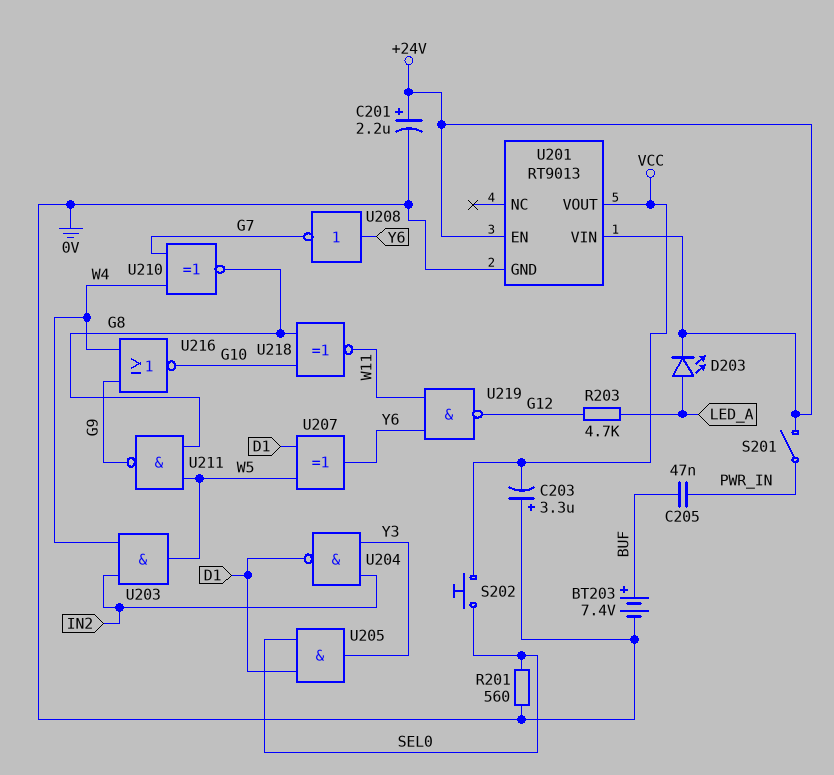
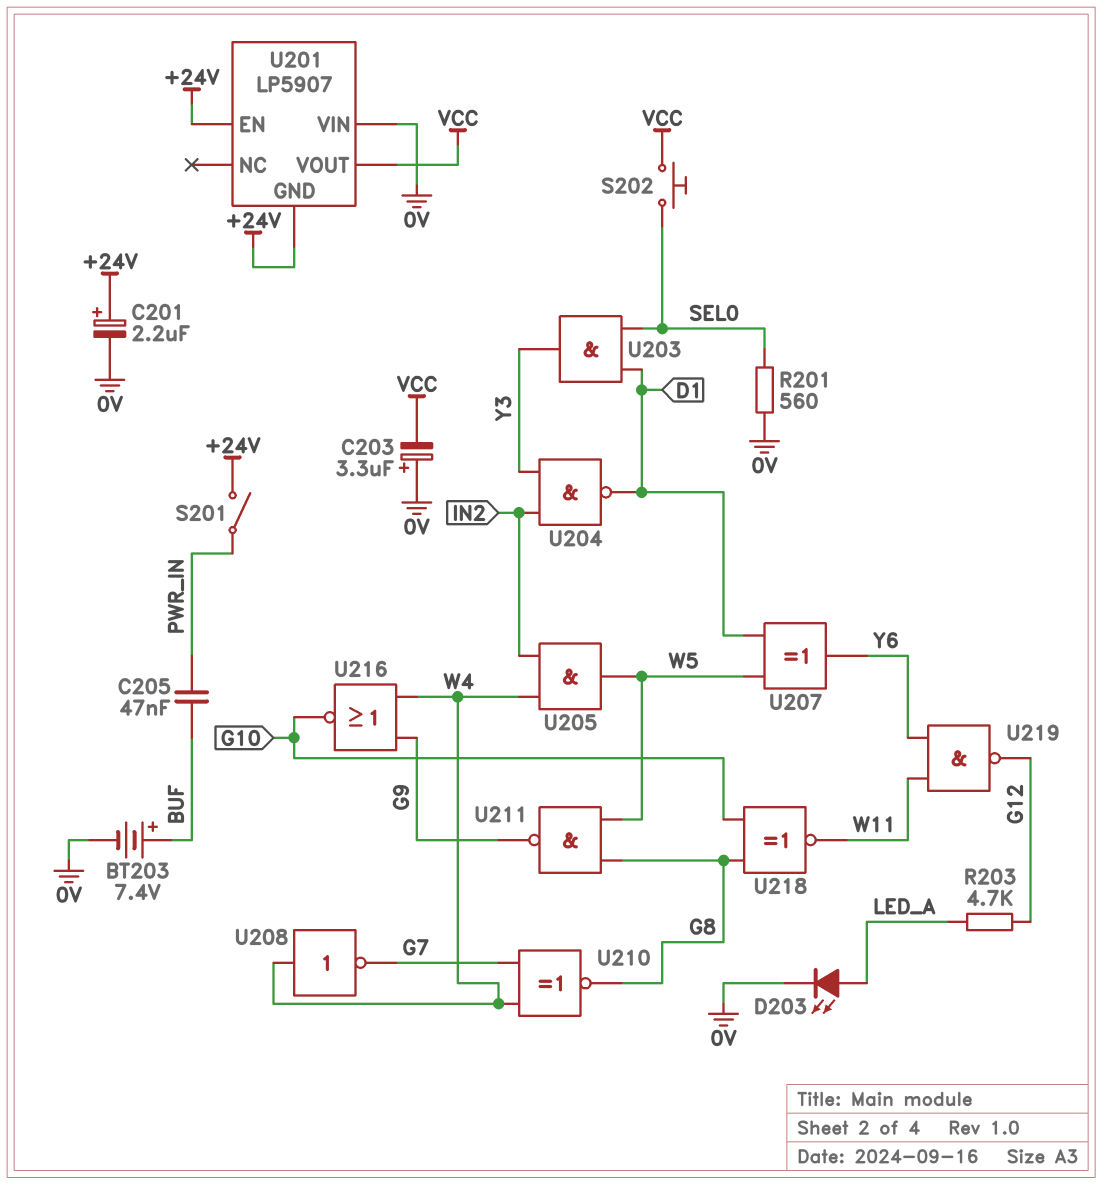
D203: LED (A LED_A, K +24V) -> LED (A LED_A, K 0V)
U201: RT9013 -> LP5907
U201 pin GND: 0V -> +24V
U201 pin VIN: +24V -> 0V
U203: AND (in IN2, in W4, out W5) -> AND (in D1, in SEL0, out Y3)
U205: AND (in D1, in SEL0, out Y3) -> AND (in IN2, in W4, out W5)
U208: NOT (in Y6, out G7) -> NOT (in W4, out G7)

